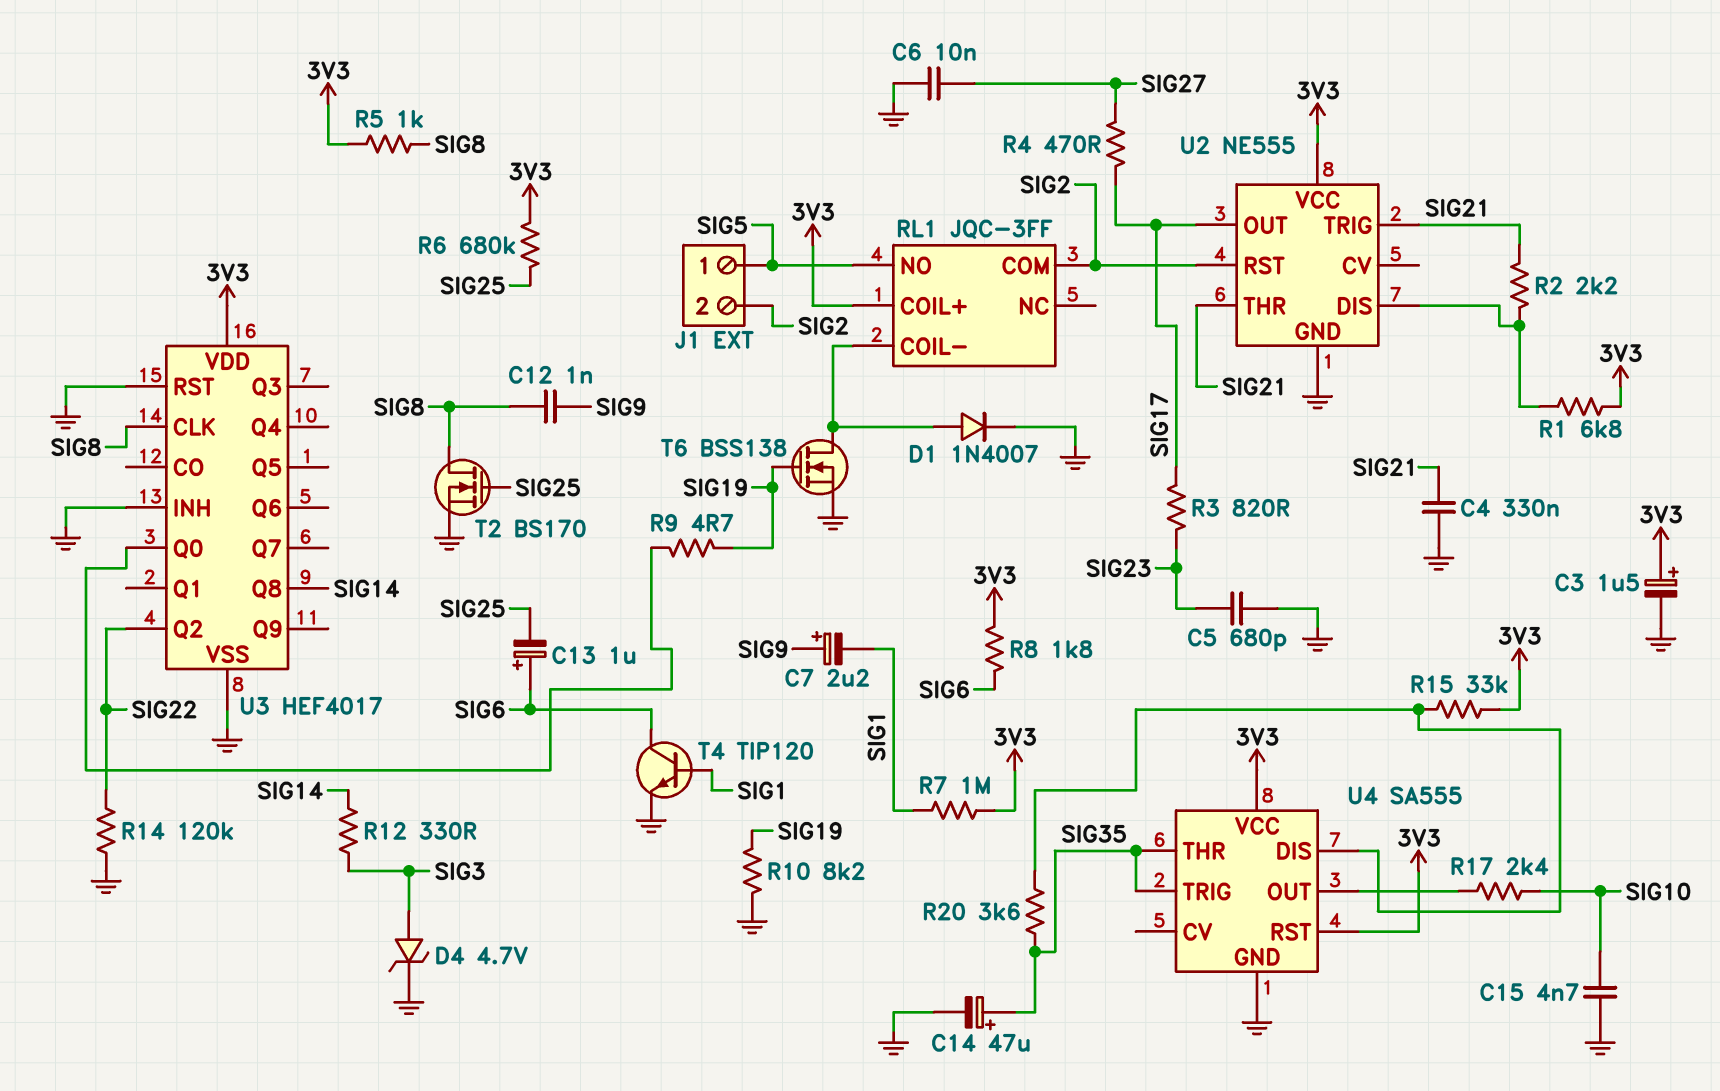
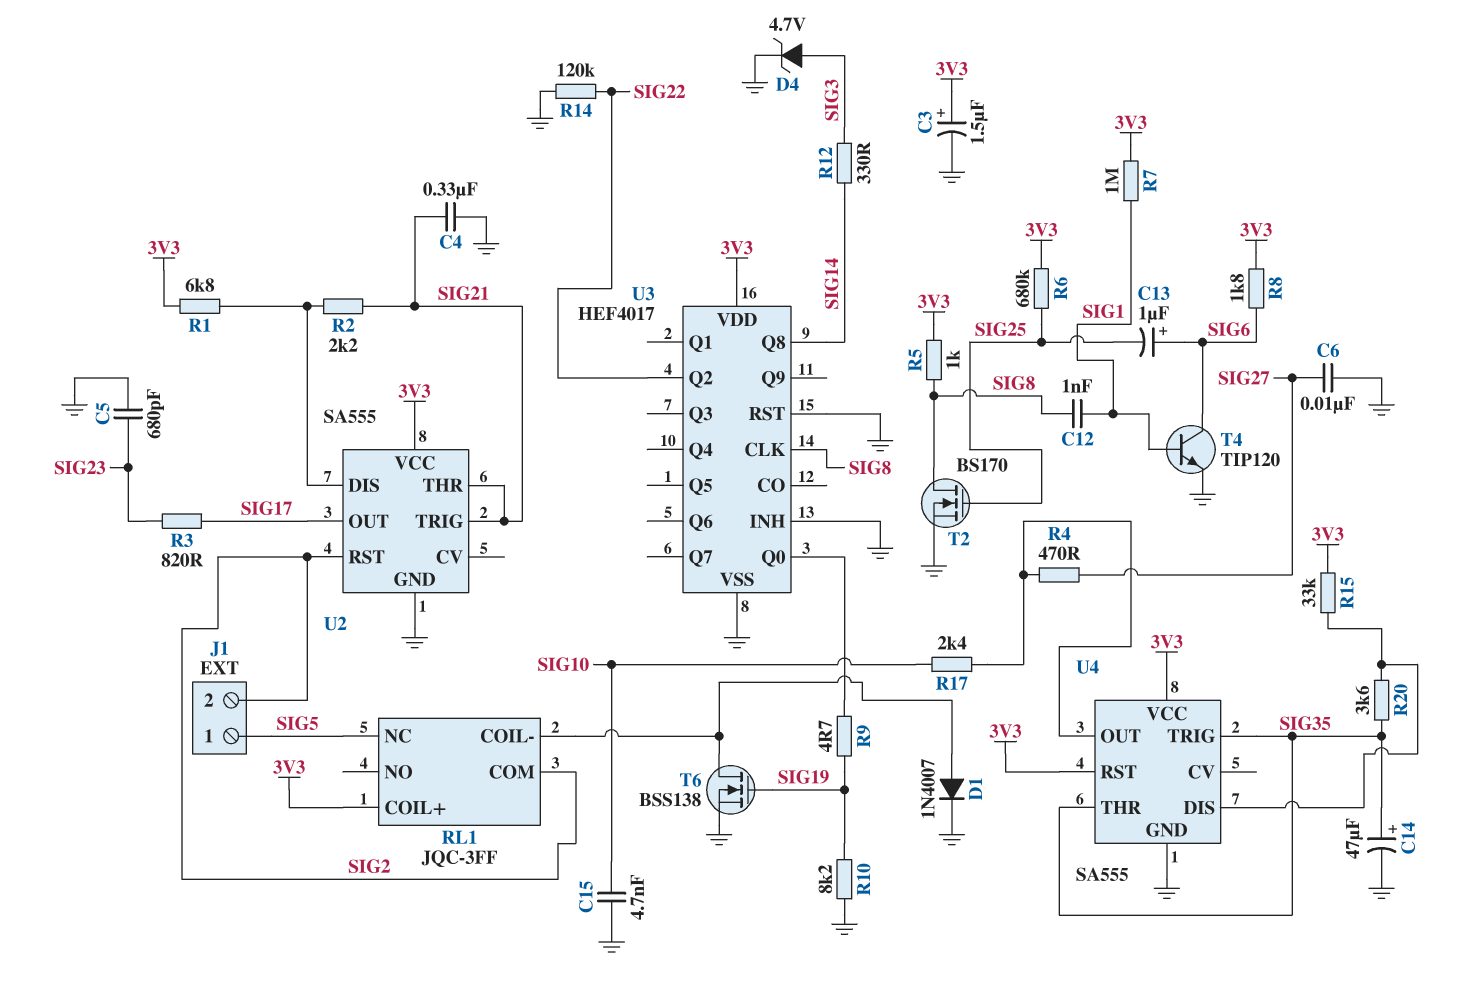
C7: 2.2uF (plus SIG9, minus SIG1) -> none
C12: 1nF (SIG8, SIG9) -> 1nF (SIG1, SIG8)
R4: 470 (SIG17, SIG27) -> 470 (SIG27, U4/OUT)
RL1 pin NC: none -> SIG5
RL1 pin NO: SIG5 -> none
U2: NE555 -> SA555

